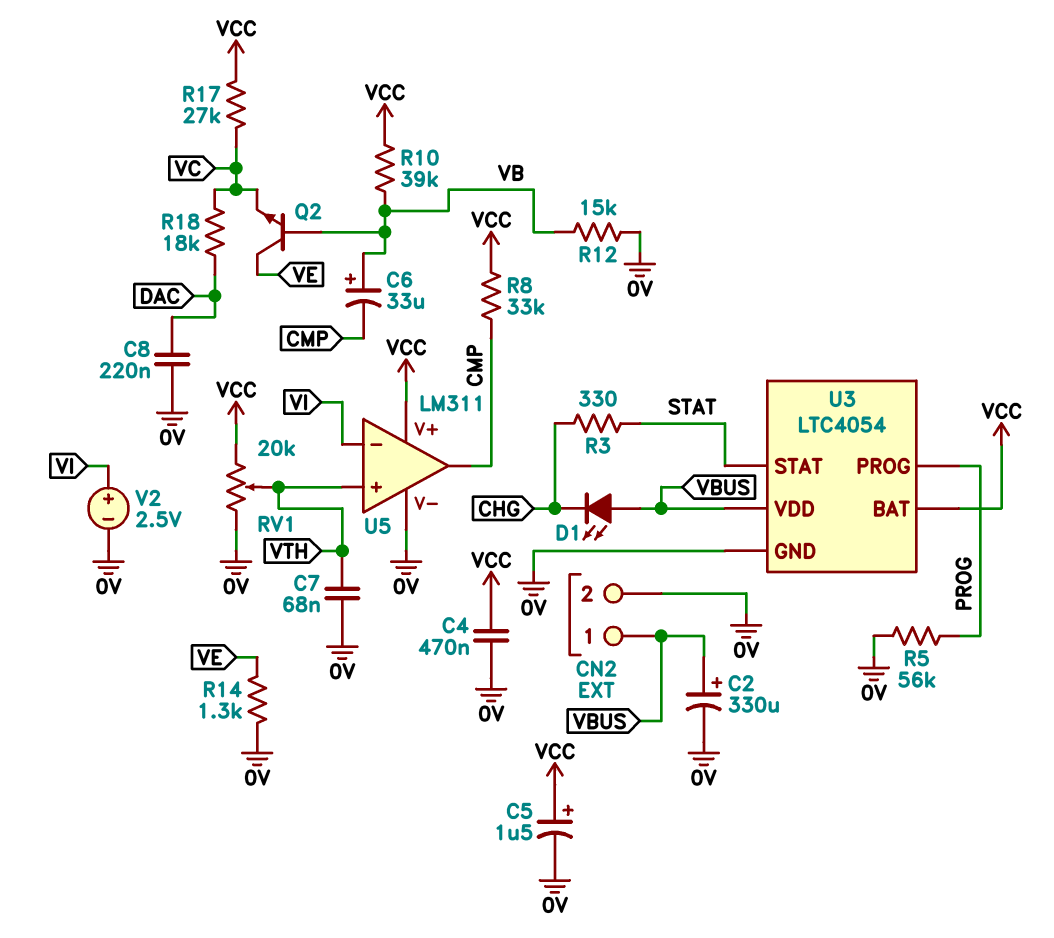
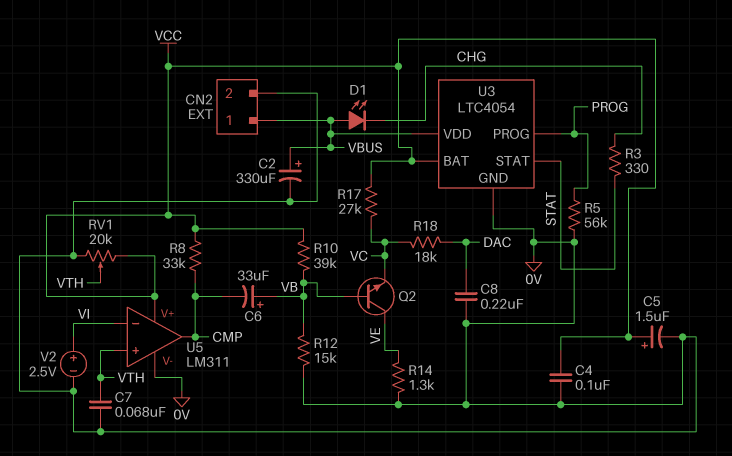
C4: 470nF (0V, VCC) -> 100nF (0V, VCC)

